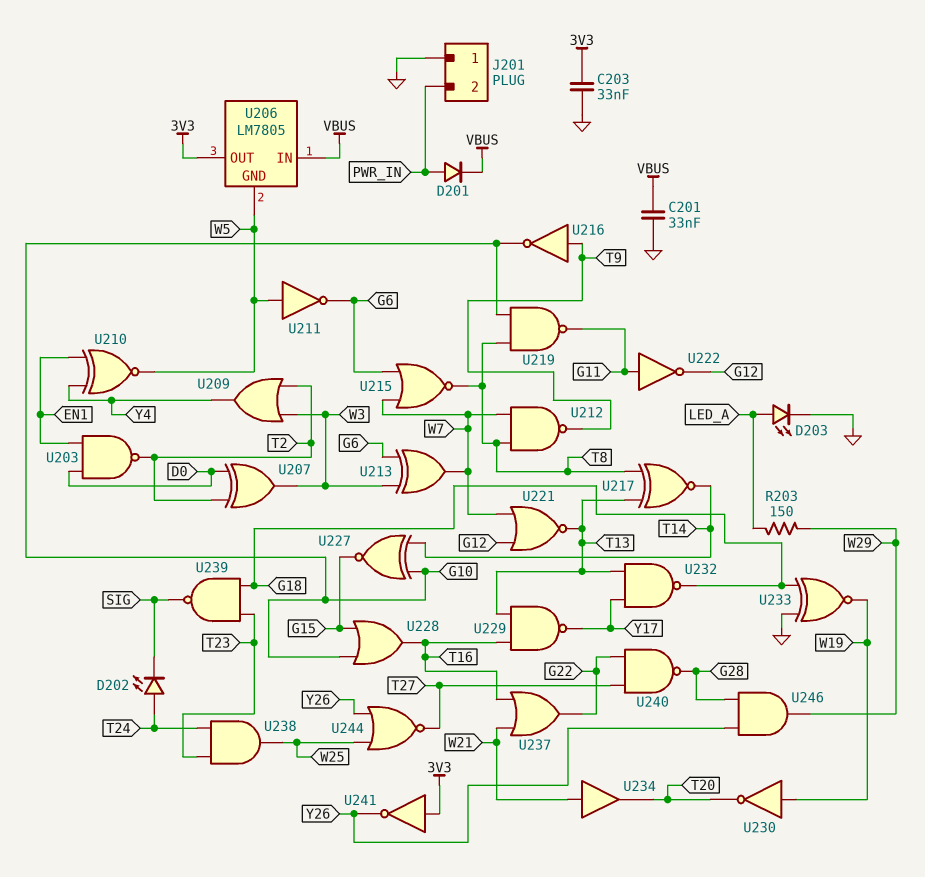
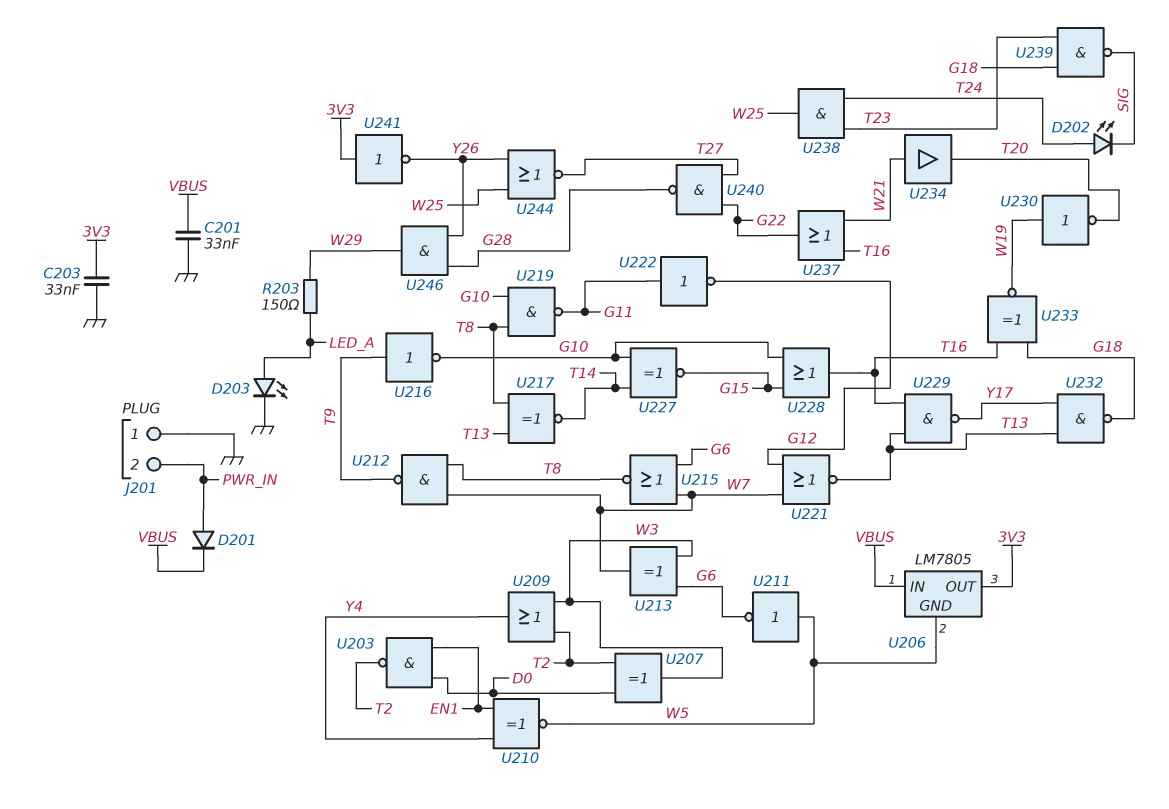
U233: XNOR (in G18, in GND, out W19) -> XNOR (in G18, in T16, out W19)

